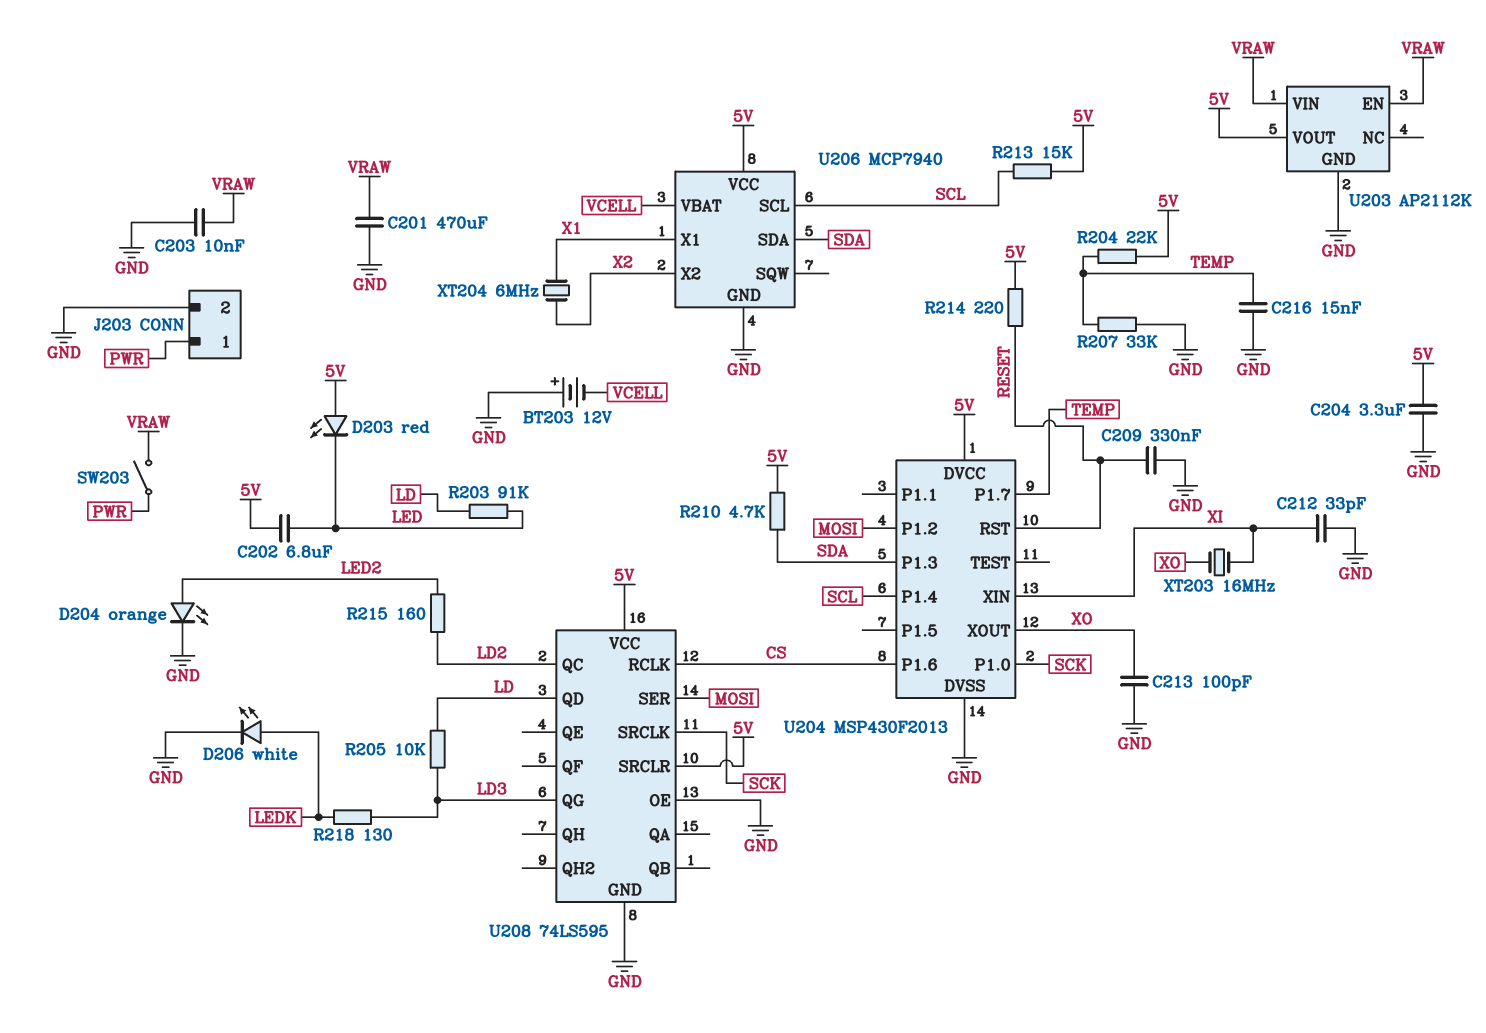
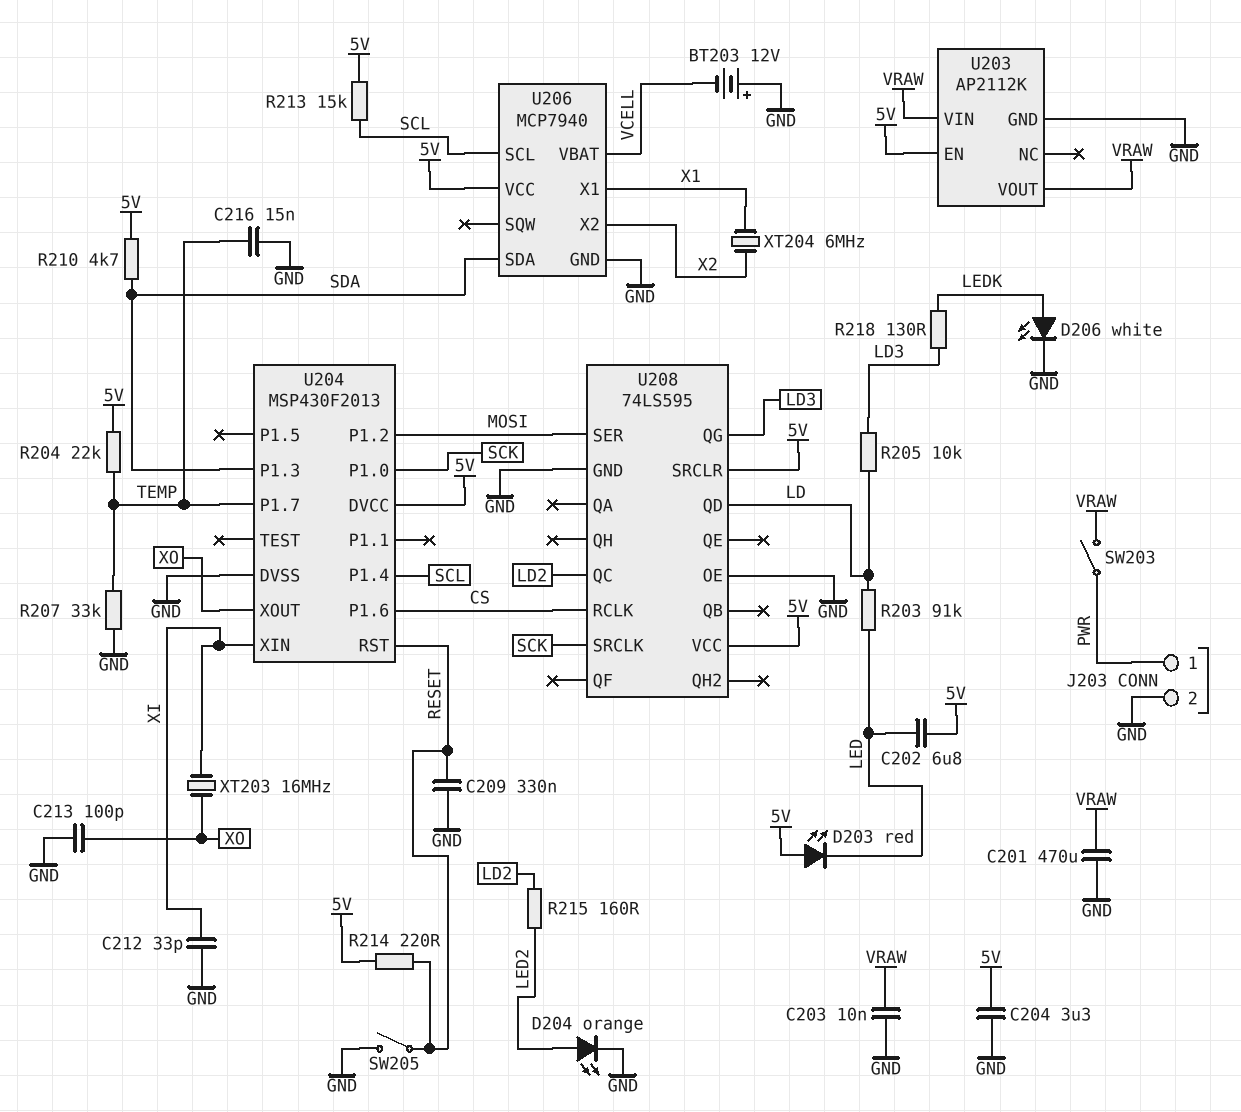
SW205: none -> switch (GND, RESET)
U203 pin EN: VRAW -> 5V
U203 pin VOUT: 5V -> VRAW

